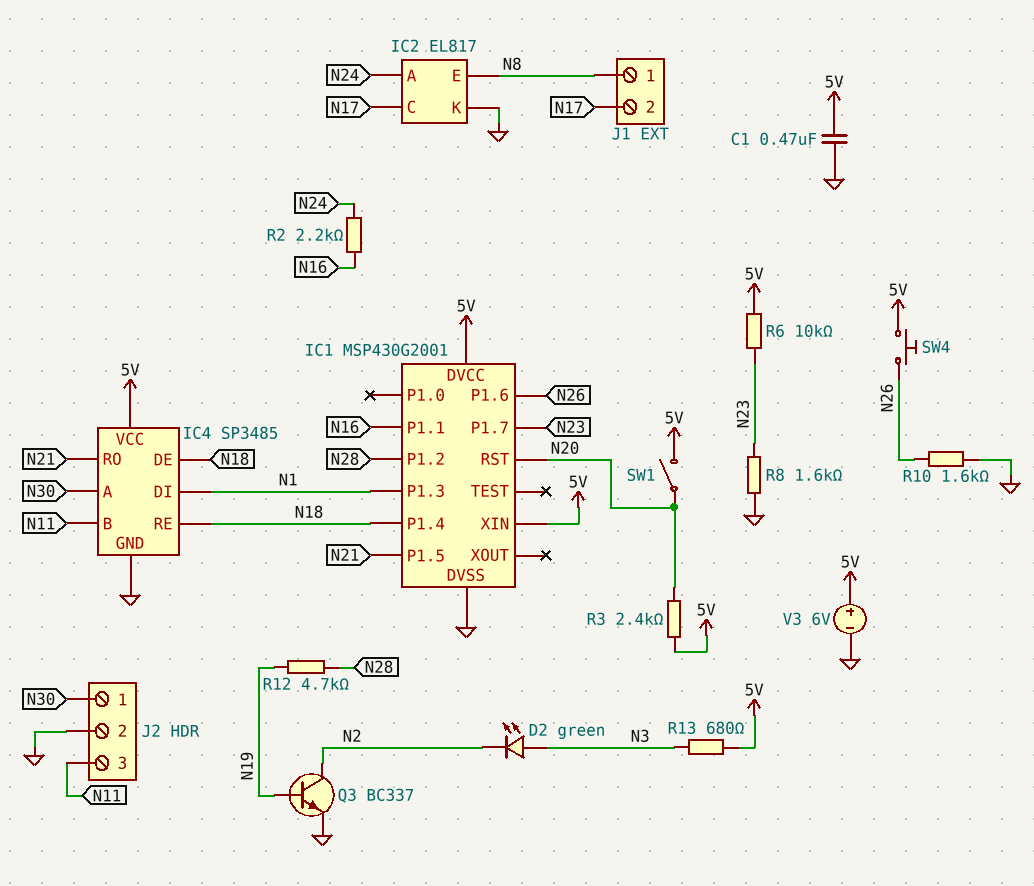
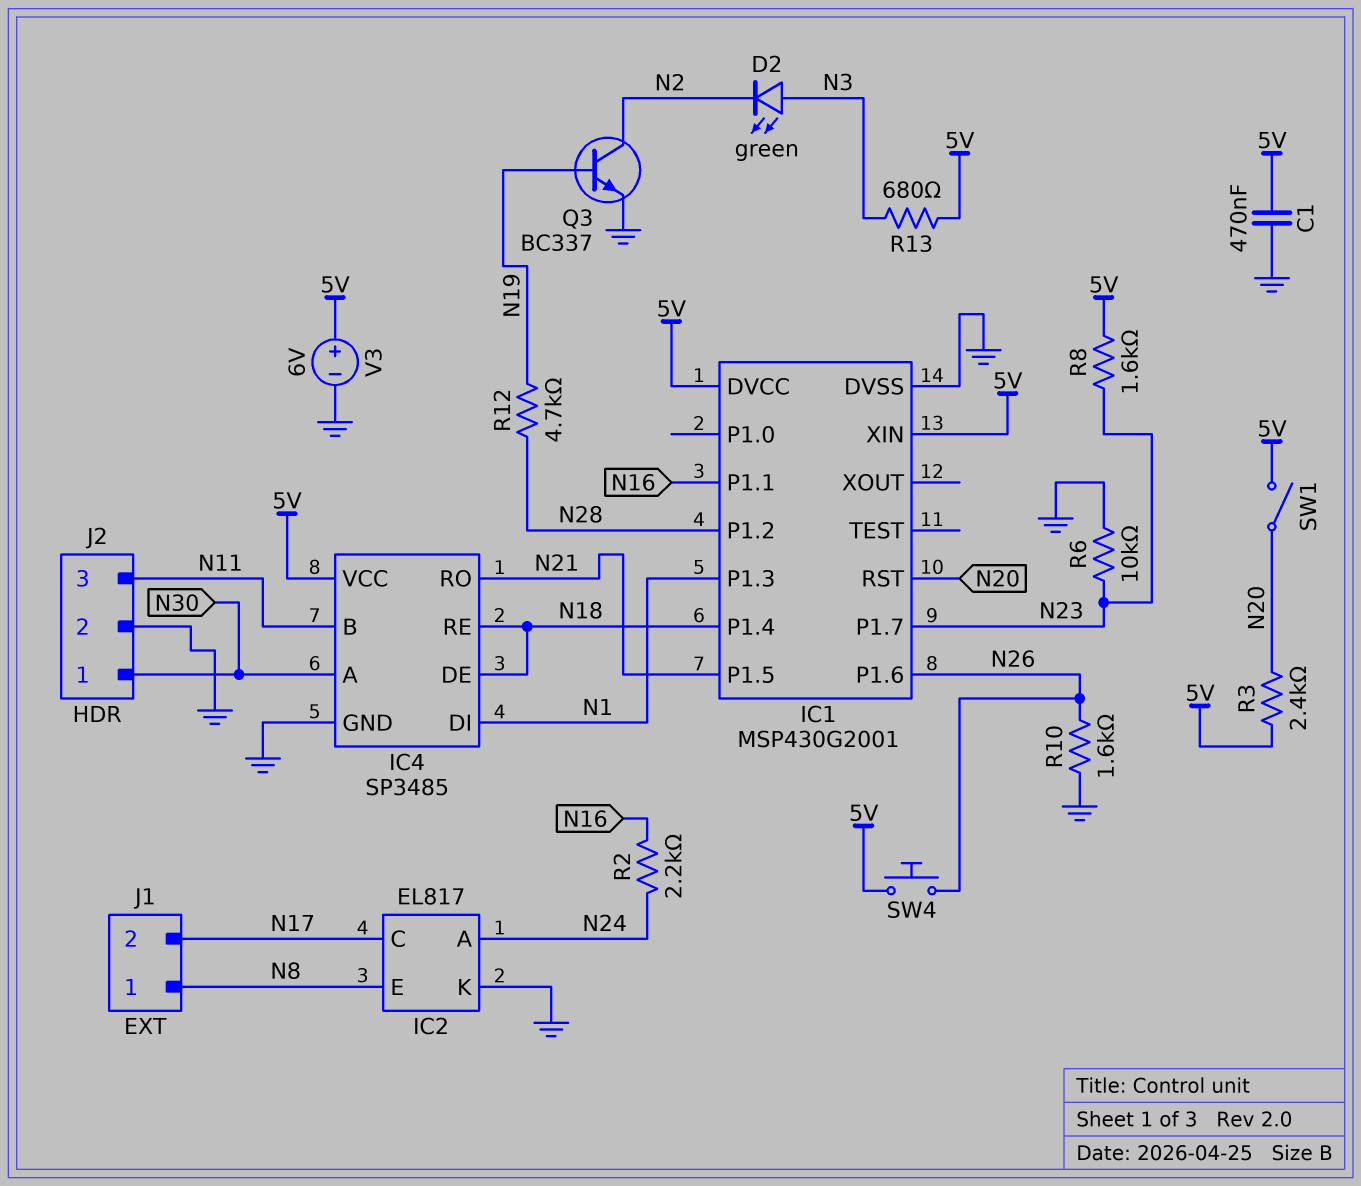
R6: 10k (5V, N23) -> 10k (GND, N23)
R8: 1.6k (GND, N23) -> 1.6k (5V, N23)

